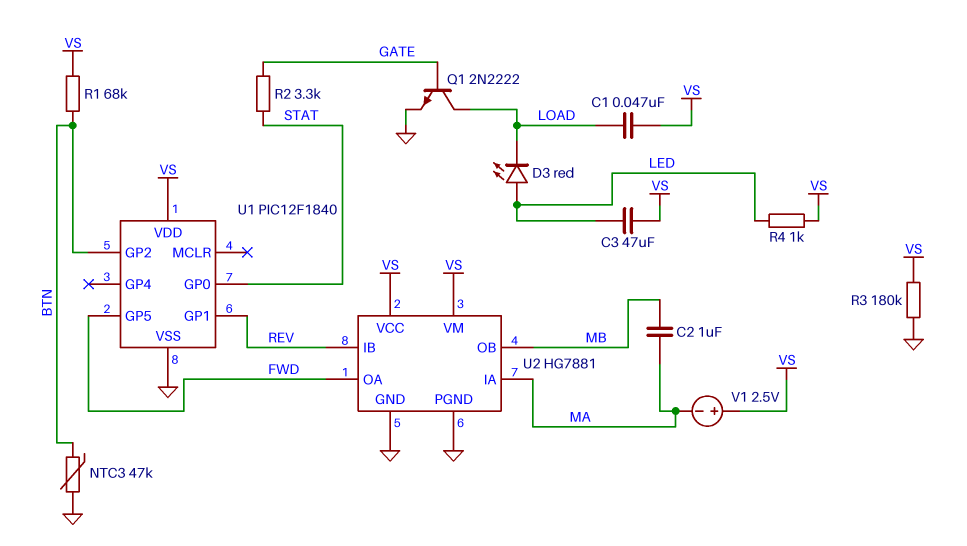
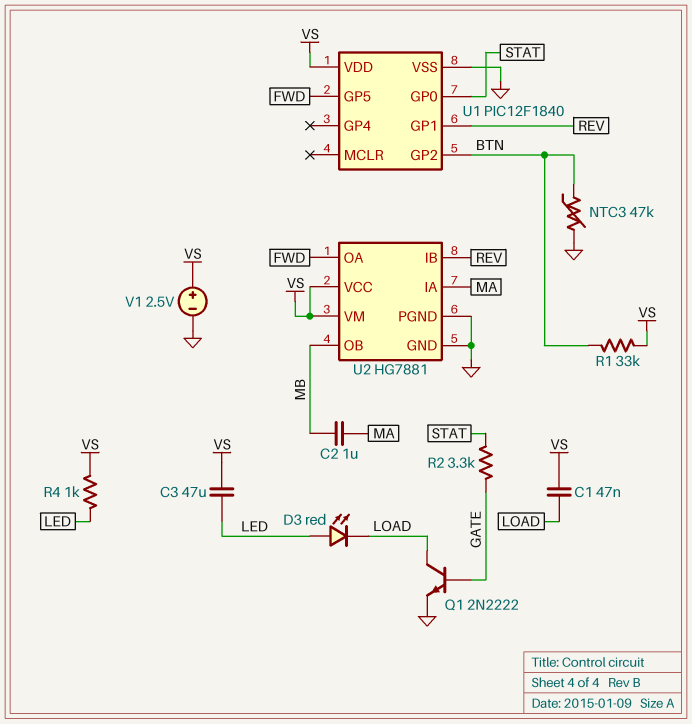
R1: 68k (BTN, VS) -> 33k (BTN, VS)
R3: 180k (GND, VS) -> none
V1: 2.5V (plus VS, minus MA) -> 2.5V (plus VS, minus GND)

